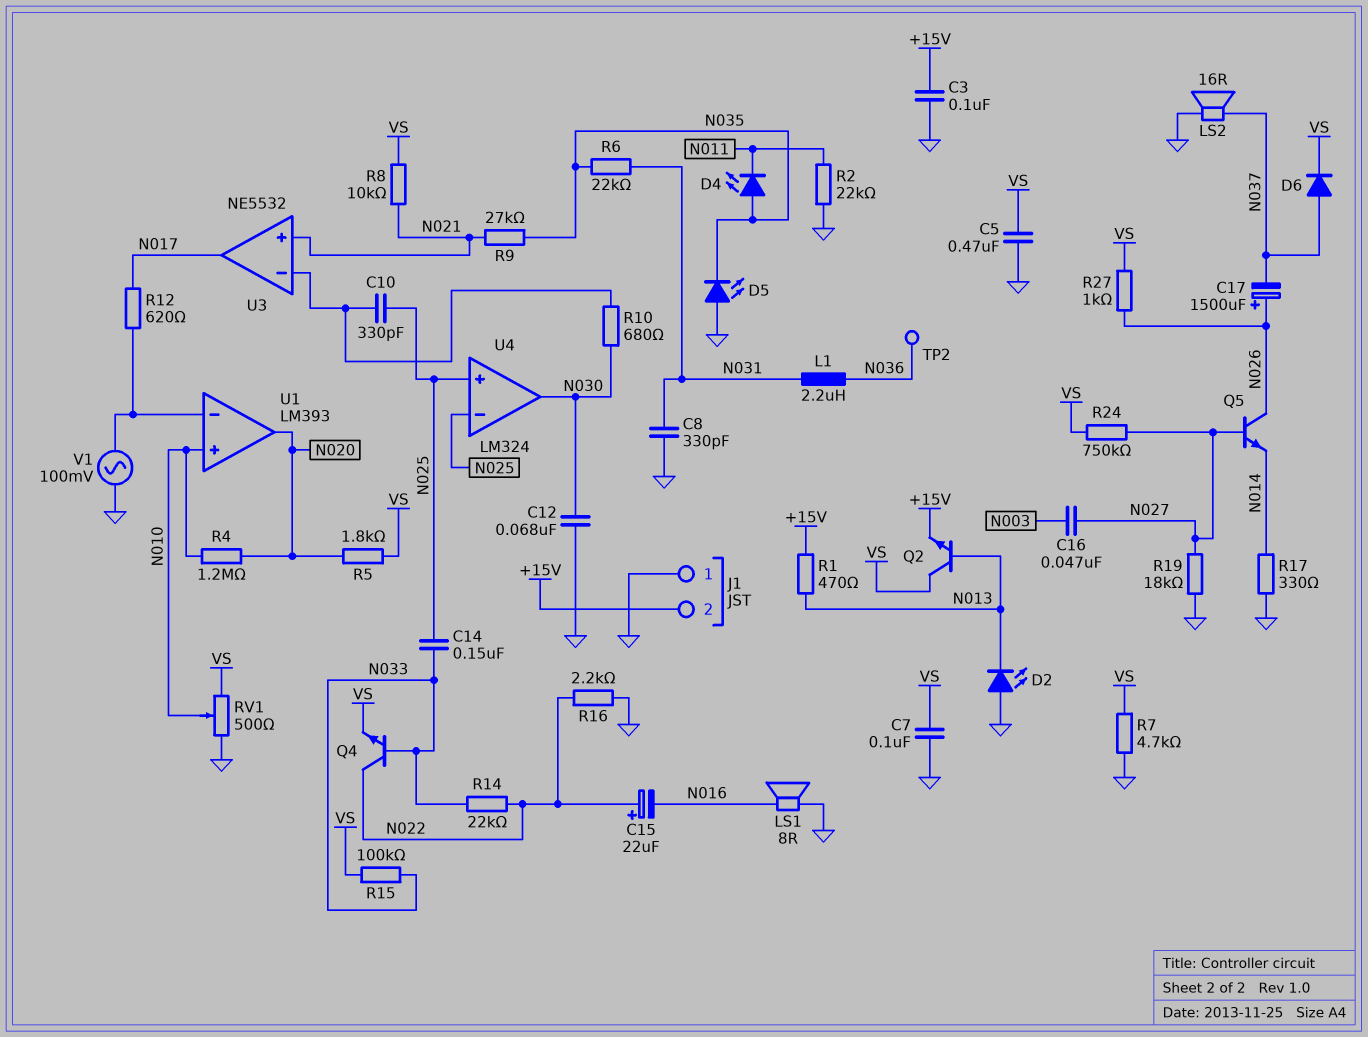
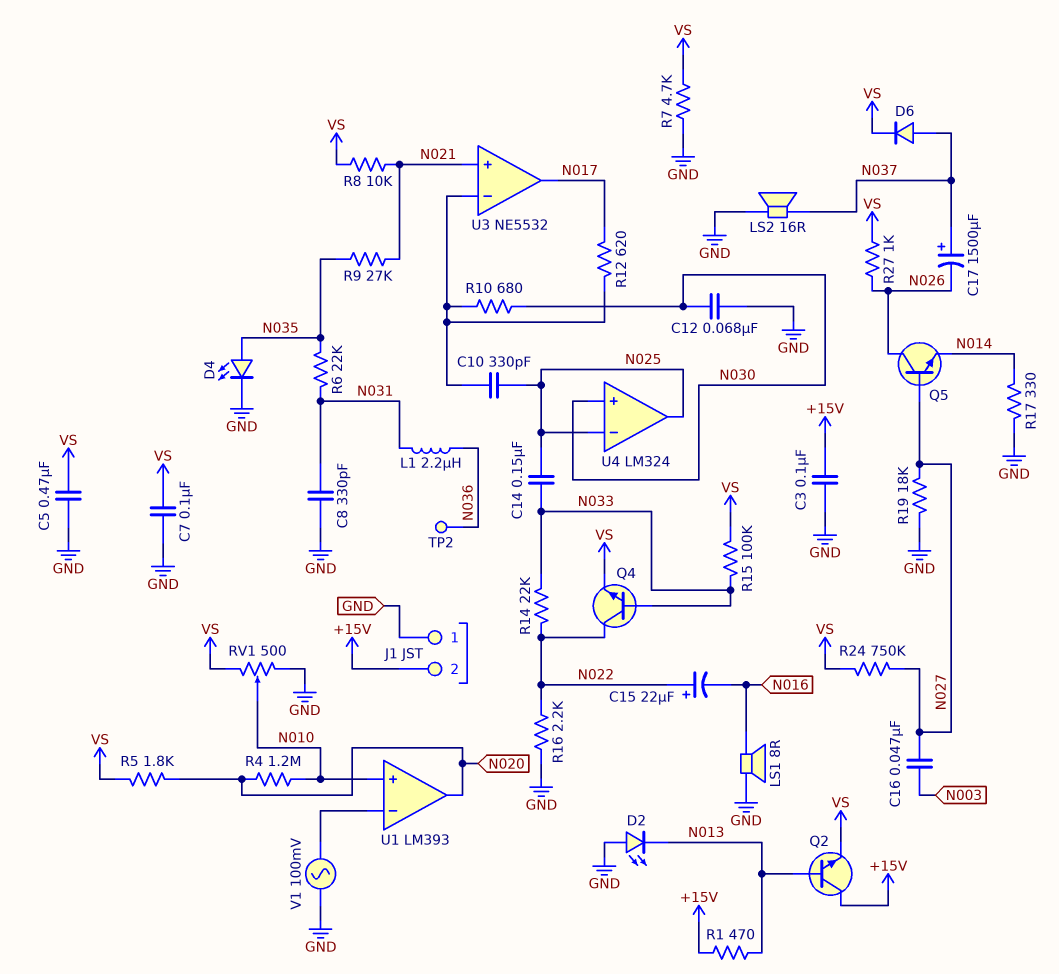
C17: 1500uF (plus N026, minus N037) -> 1500uF (plus N037, minus N026)
D4: LED (A N035, K N011) -> LED (A N035, K GND)
D5: LED (A GND, K N035) -> none
Q2: NPN (B N013, C VS, E +15V) -> NPN (B N013, C +15V, E VS)
R2: 22k (GND, N011) -> none
R12: 620 (N017, U1/in-) -> 620 (N017, U3/in-)
U4 pin in+: N025 -> N030
U4 pin out: N030 -> N025

